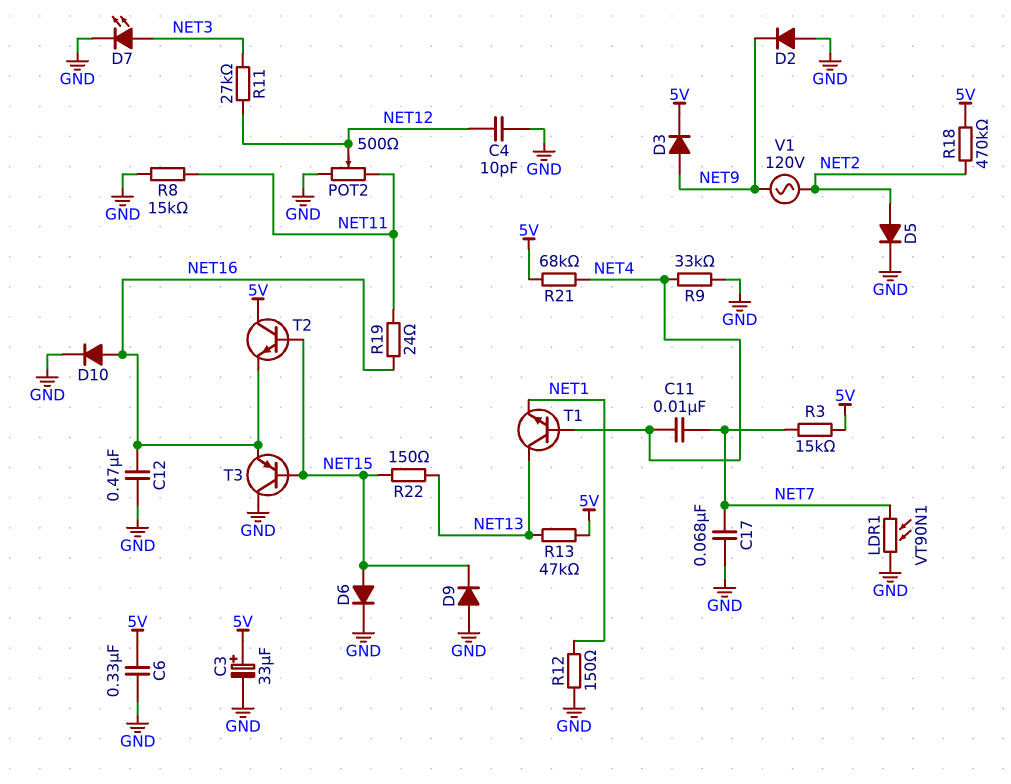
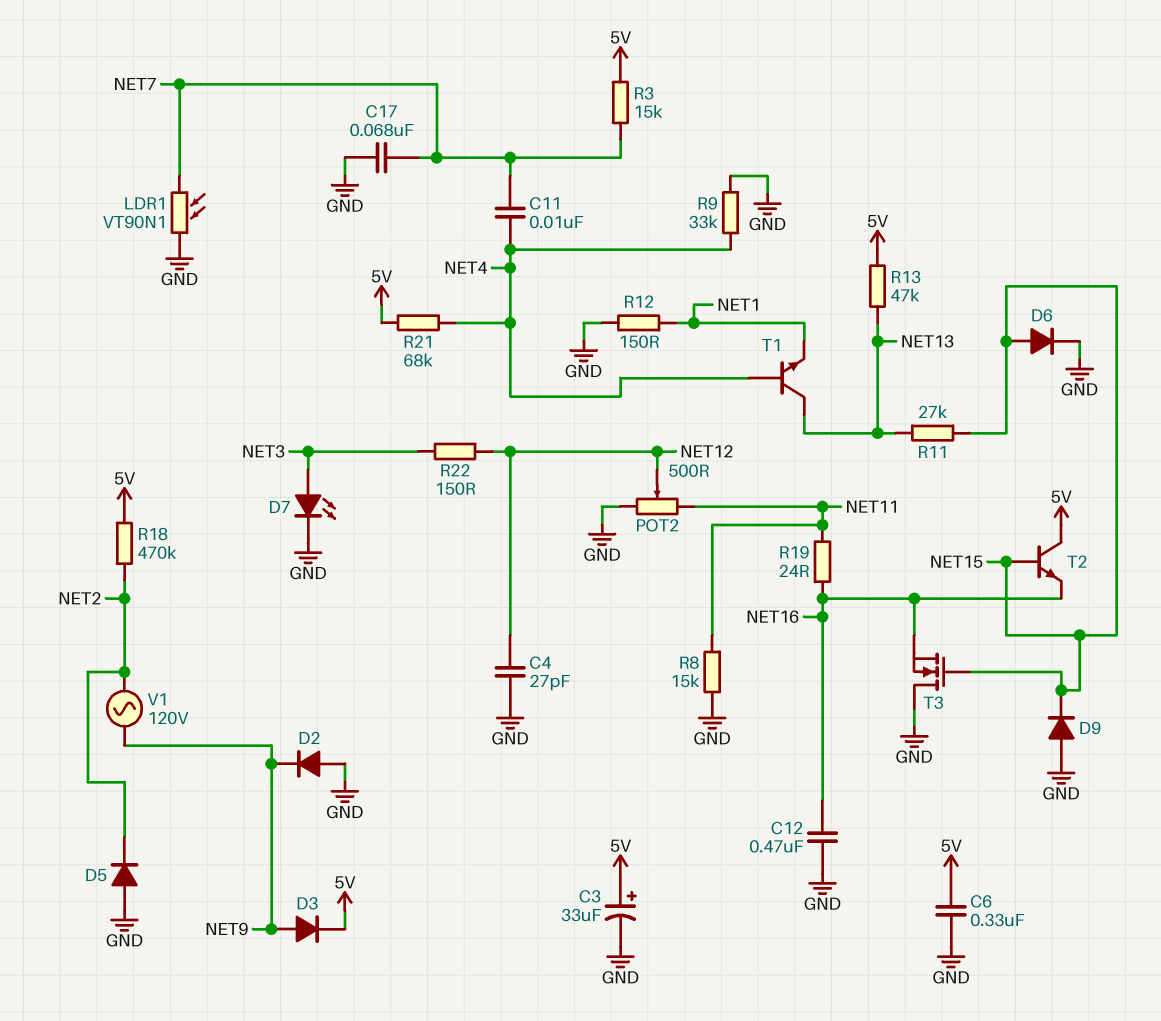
C4: 10pF (GND, NET12) -> 27pF (GND, NET12)
D5: diode (A NET2, K GND) -> diode (A GND, K NET2)
D10: diode (A NET16, K GND) -> none
R11: 27k (NET3, NET12) -> 27k (NET13, NET15)
R22: 150 (NET13, NET15) -> 150 (NET3, NET12)
T3: PNP (B NET15, C GND, E NET16) -> NMOS (G NET15, D GND, S NET16)

